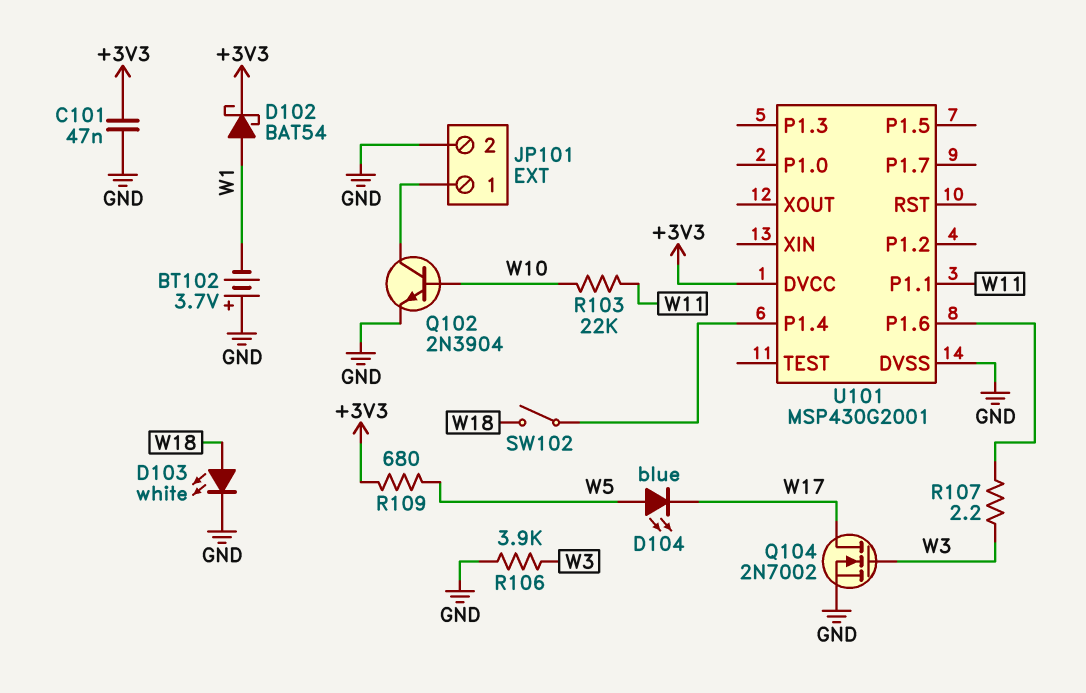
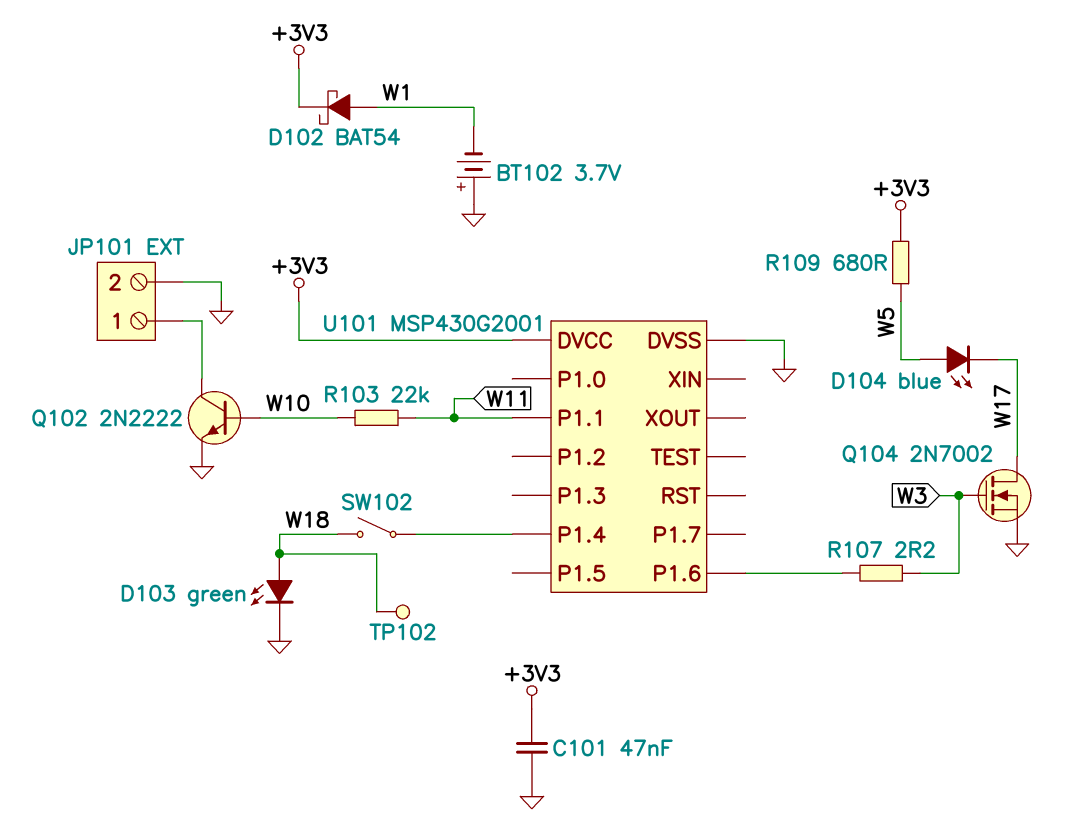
D103: LED white (A W18, K GND) -> LED green (A W18, K GND)
Q102: NPN 2N3904 (B W10, C JP101/1, E GND) -> NPN 2N2222 (B W10, C JP101/1, E GND)
R106: 3.9k (GND, W3) -> none
TP102: none -> test point (W18)

